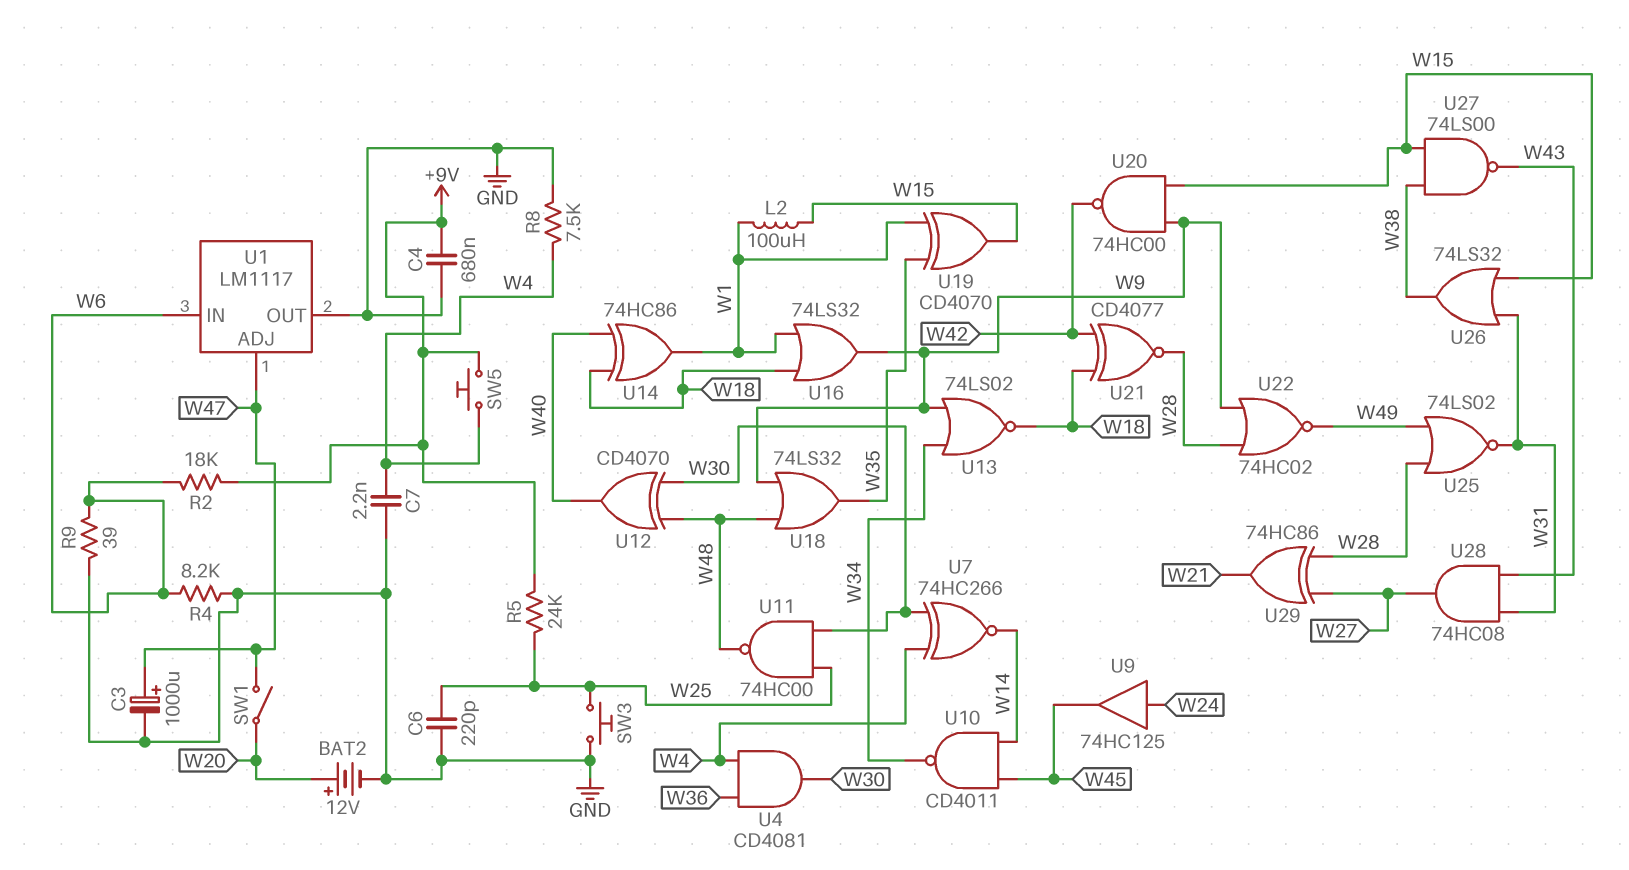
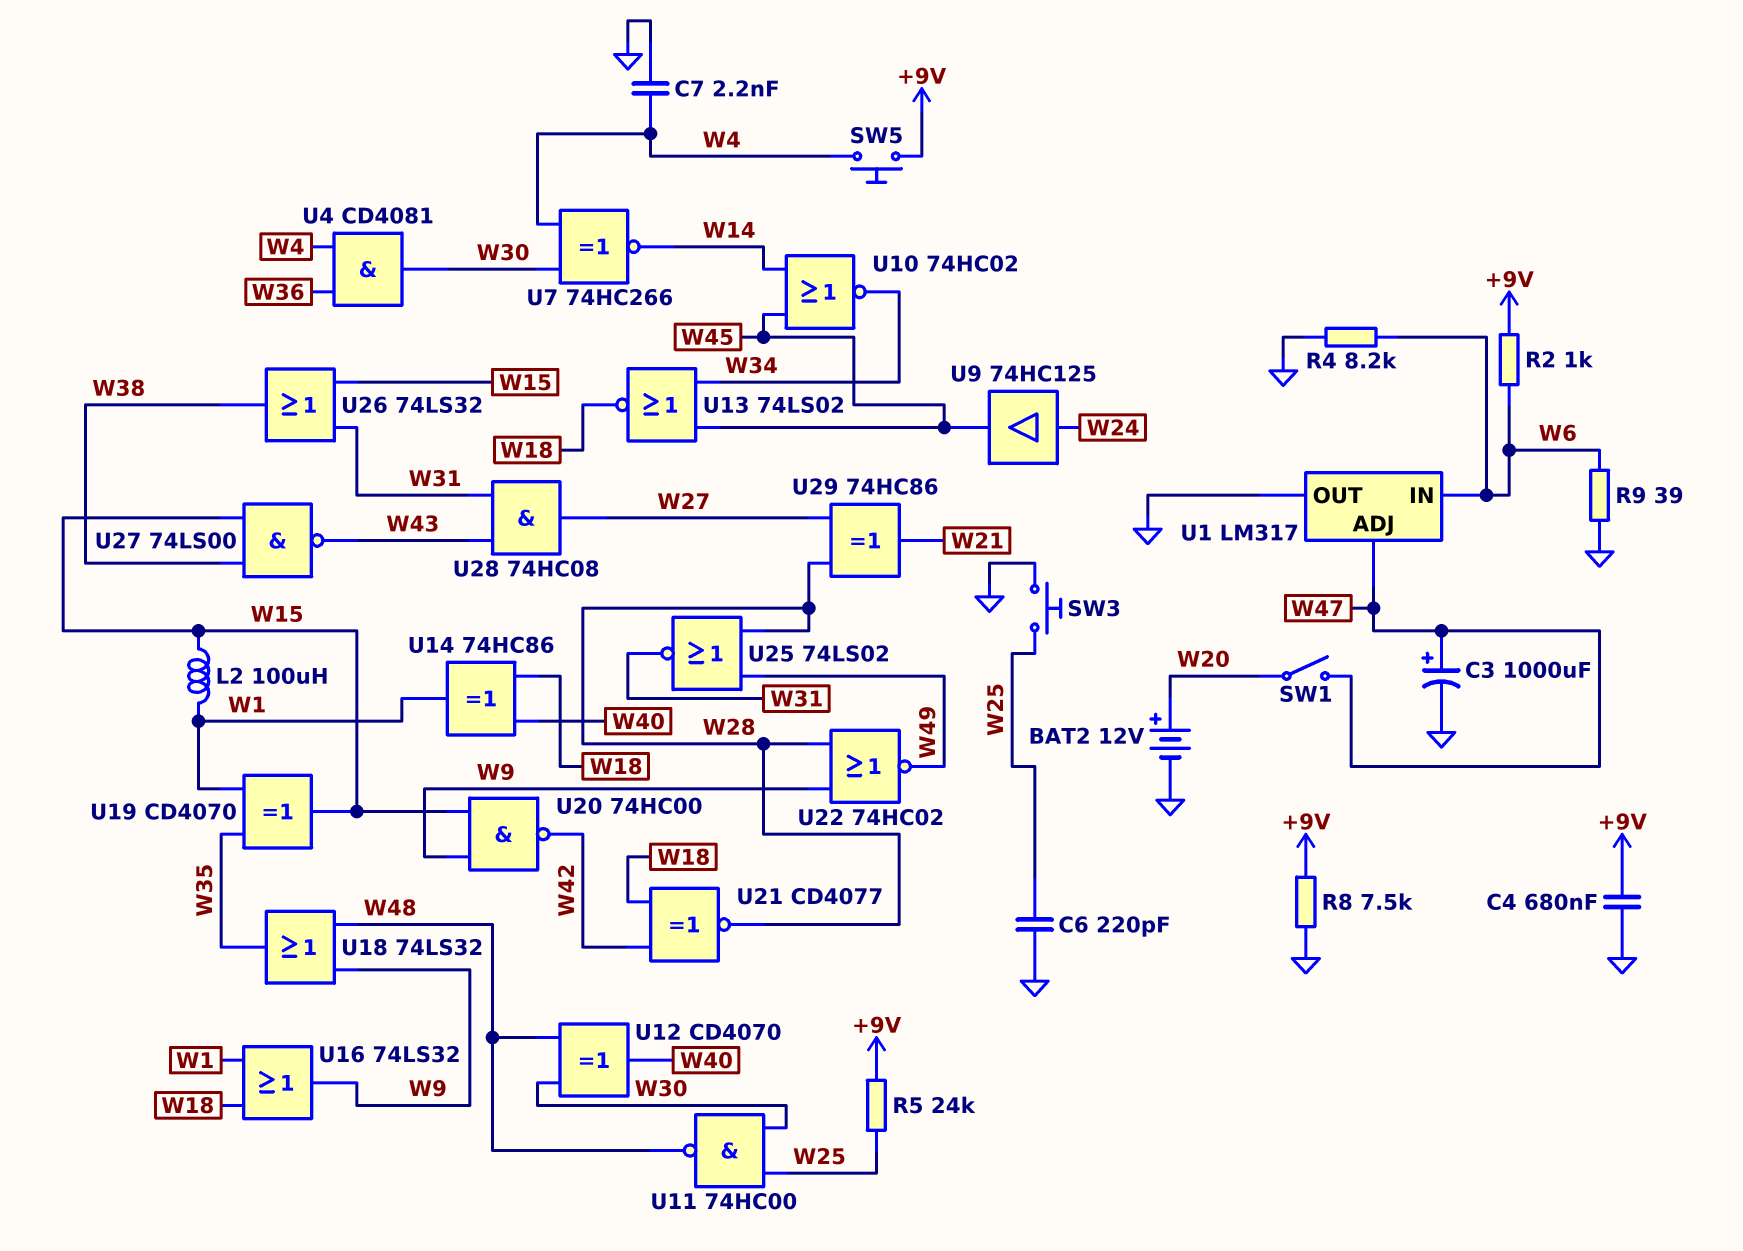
R2: 18k (+9V, W6) -> 1k (+9V, W6)
R8: 7.5k (GND, W4) -> 7.5k (+9V, GND)
U1: LM1117 -> LM317
U10: NAND CD4011 (in W14, in W45, out W34) -> NOR 74HC02 (in W14, in W45, out W34)
U13: NOR 74LS02 (in W9, in W34, out W18) -> NOR 74LS02 (in W34, in W45, out W18)

